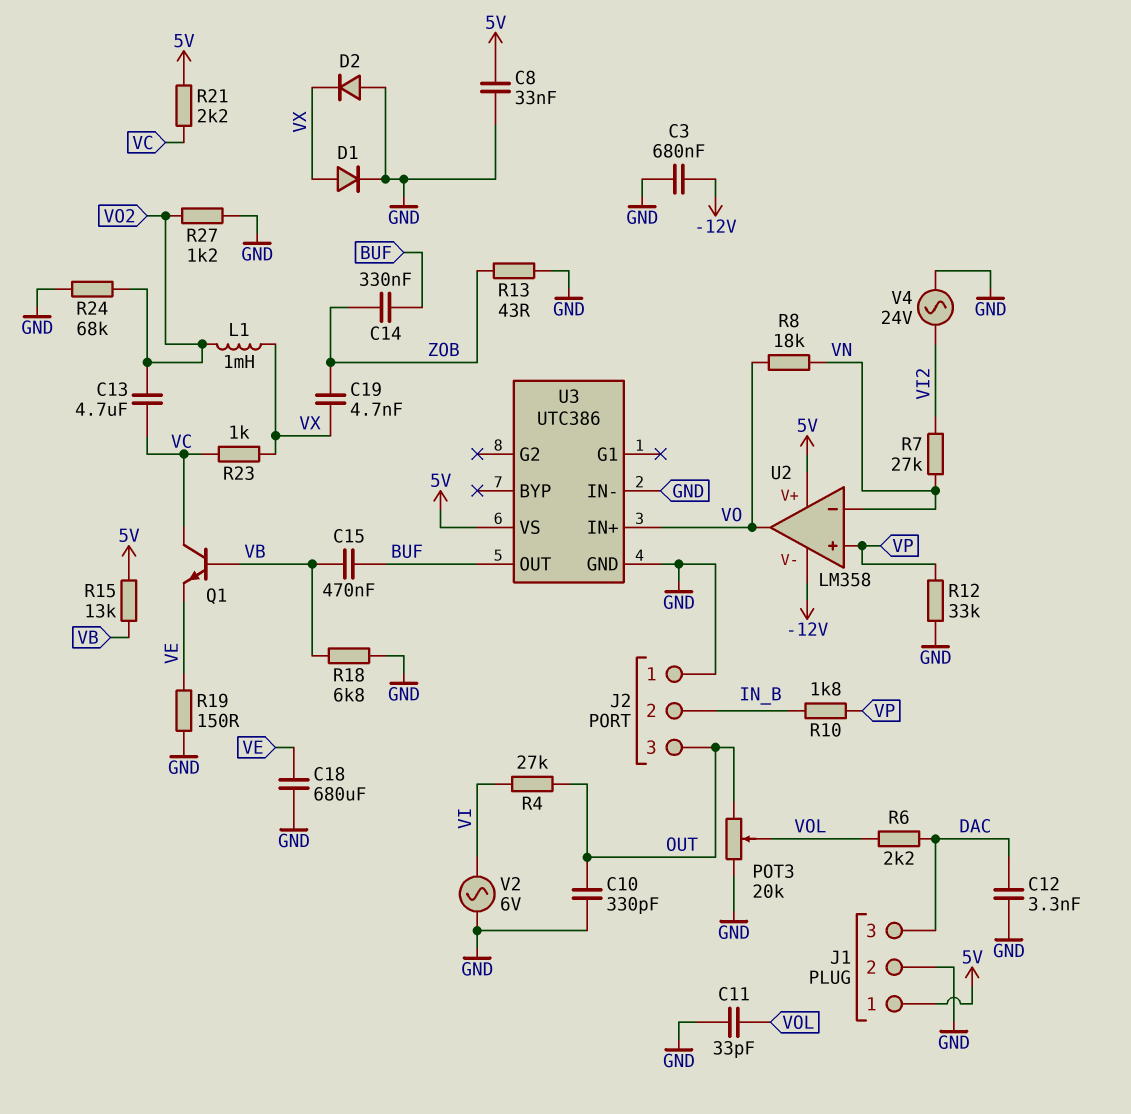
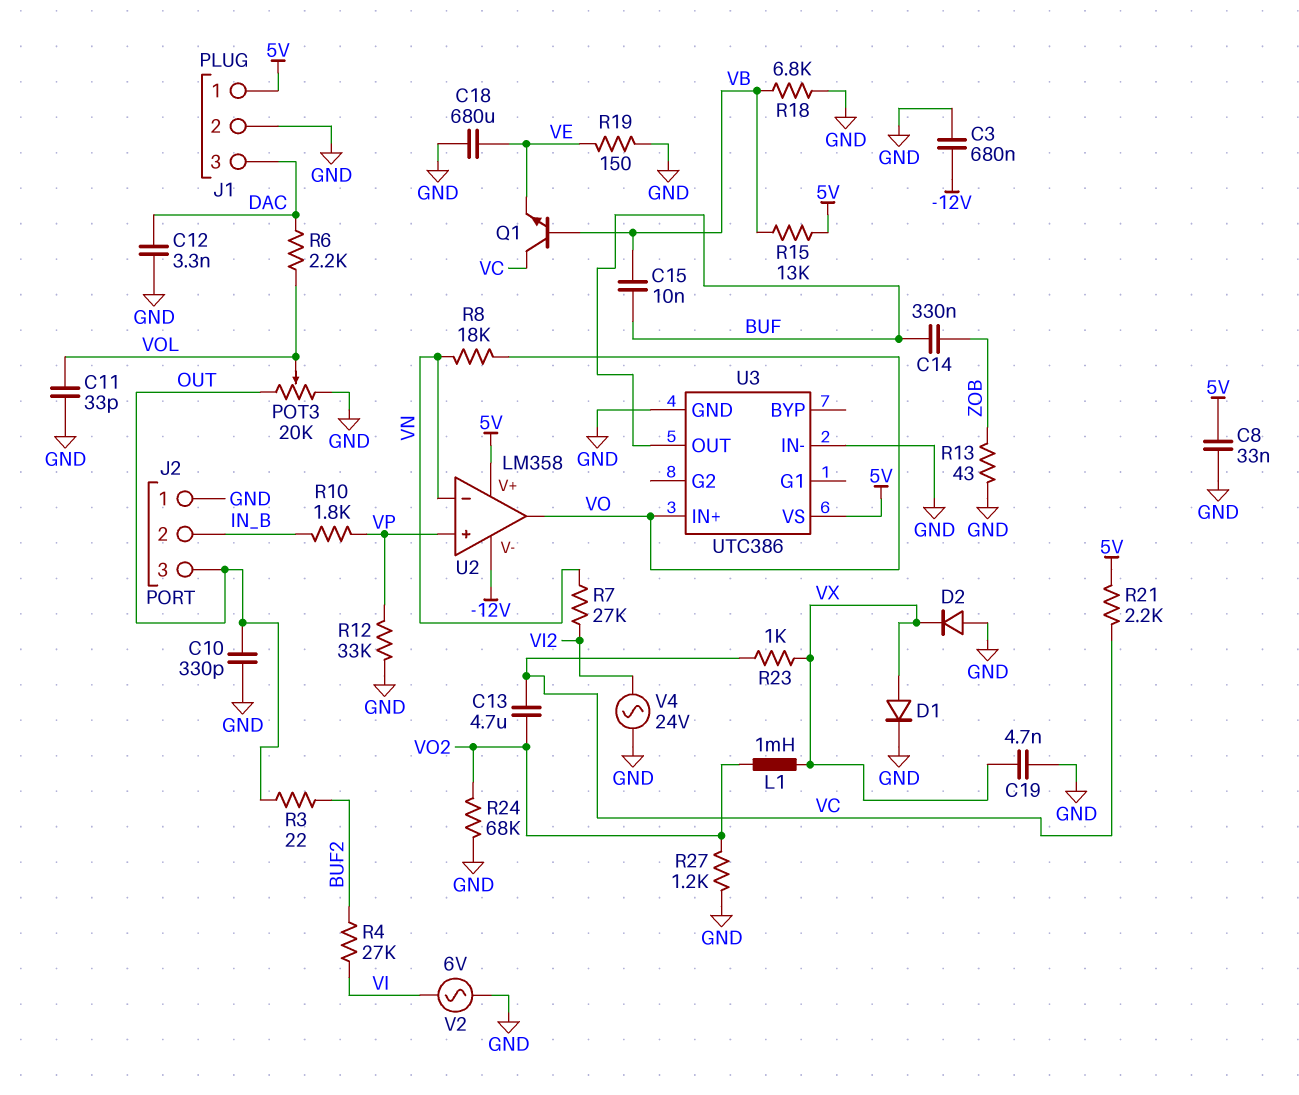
C15: 470nF (BUF, VB) -> 10nF (BUF, VB)
C19: 4.7nF (VX, ZOB) -> 4.7nF (GND, VX)
R3: none -> 22 (BUF2, OUT)
R4: 27k (OUT, VI) -> 27k (BUF2, VI)

